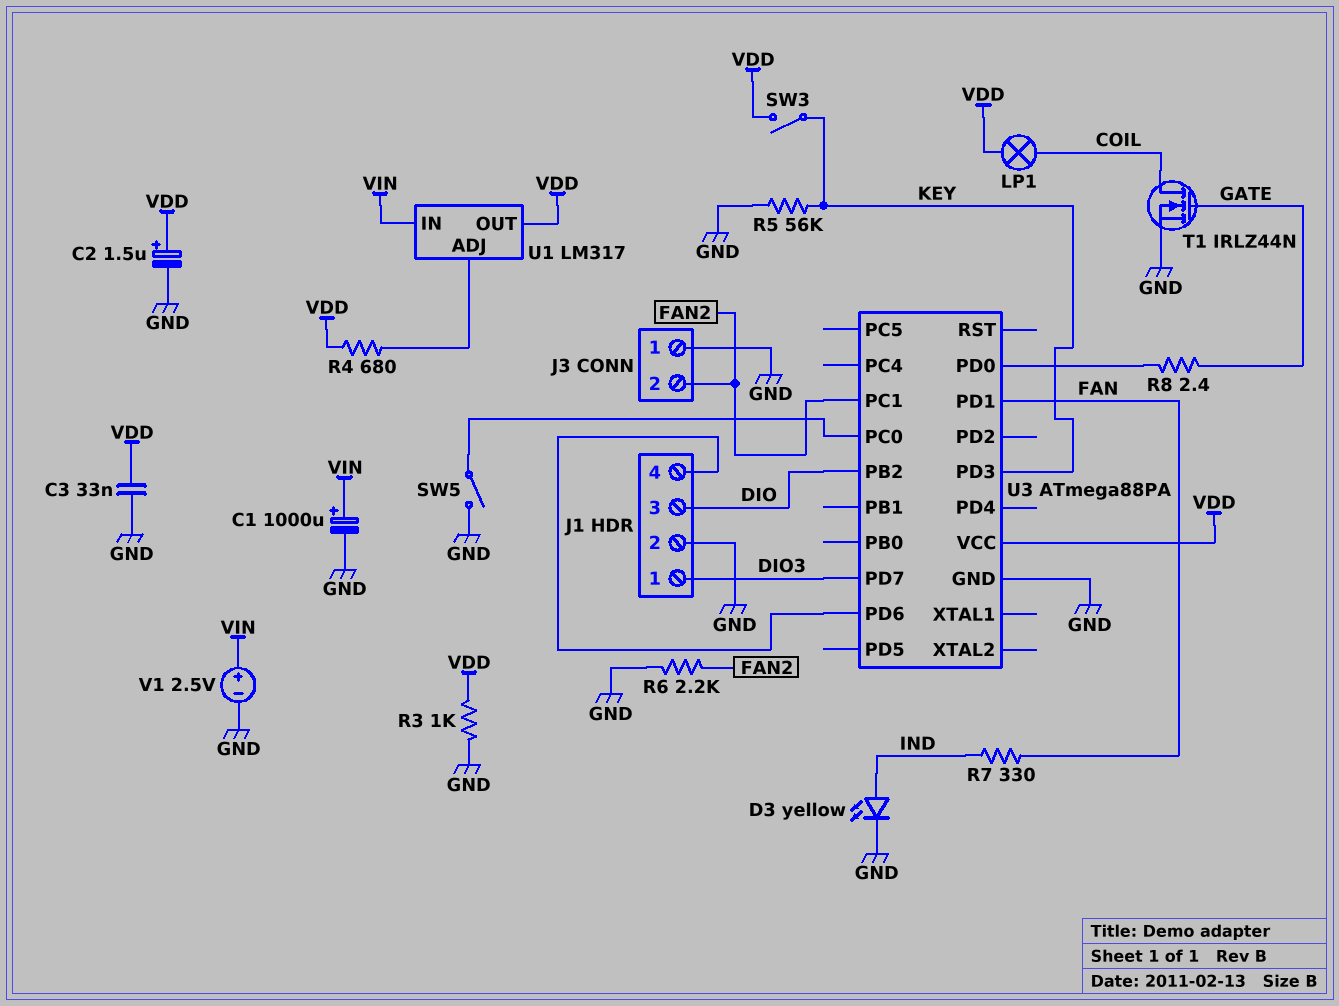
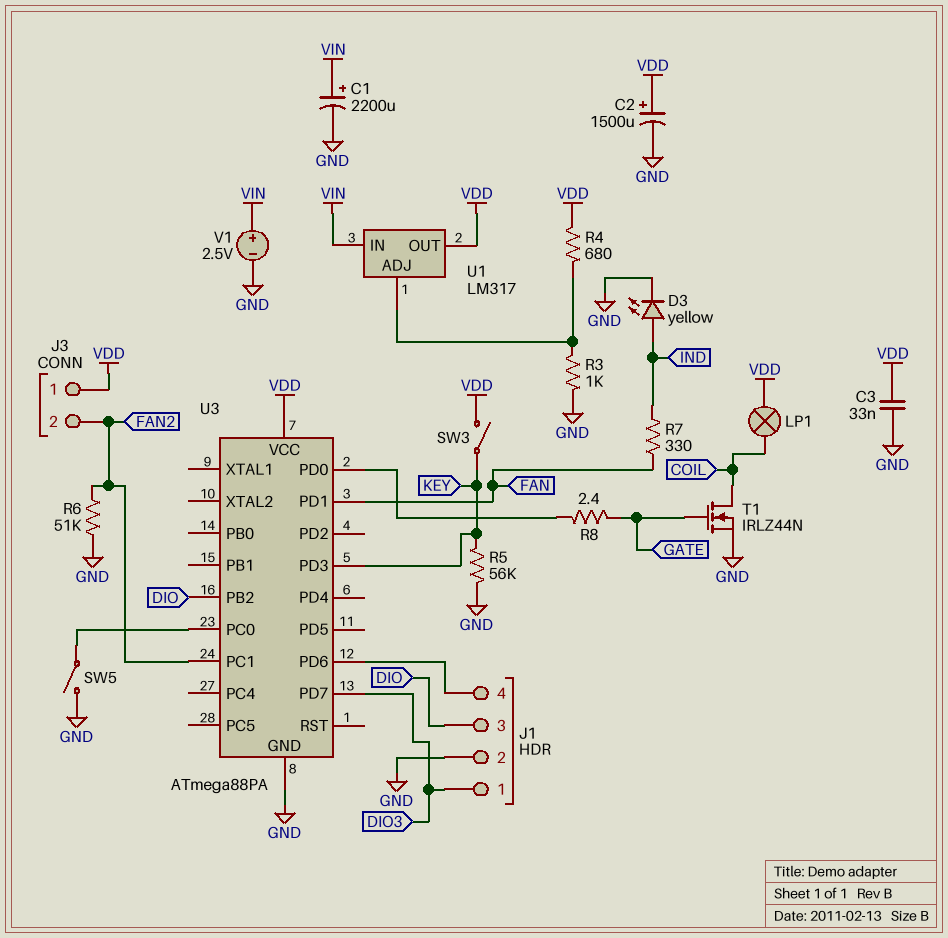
C1: 1000uF (plus VIN, minus GND) -> 2200uF (plus VIN, minus GND)
C2: 1.5uF (plus VDD, minus GND) -> 1500uF (plus VDD, minus GND)
J3 pin 1: GND -> VDD
R3: 1k (GND, VDD) -> 1k (GND, U1/ADJ)
R6: 2.2k (FAN2, GND) -> 51k (FAN2, GND)

